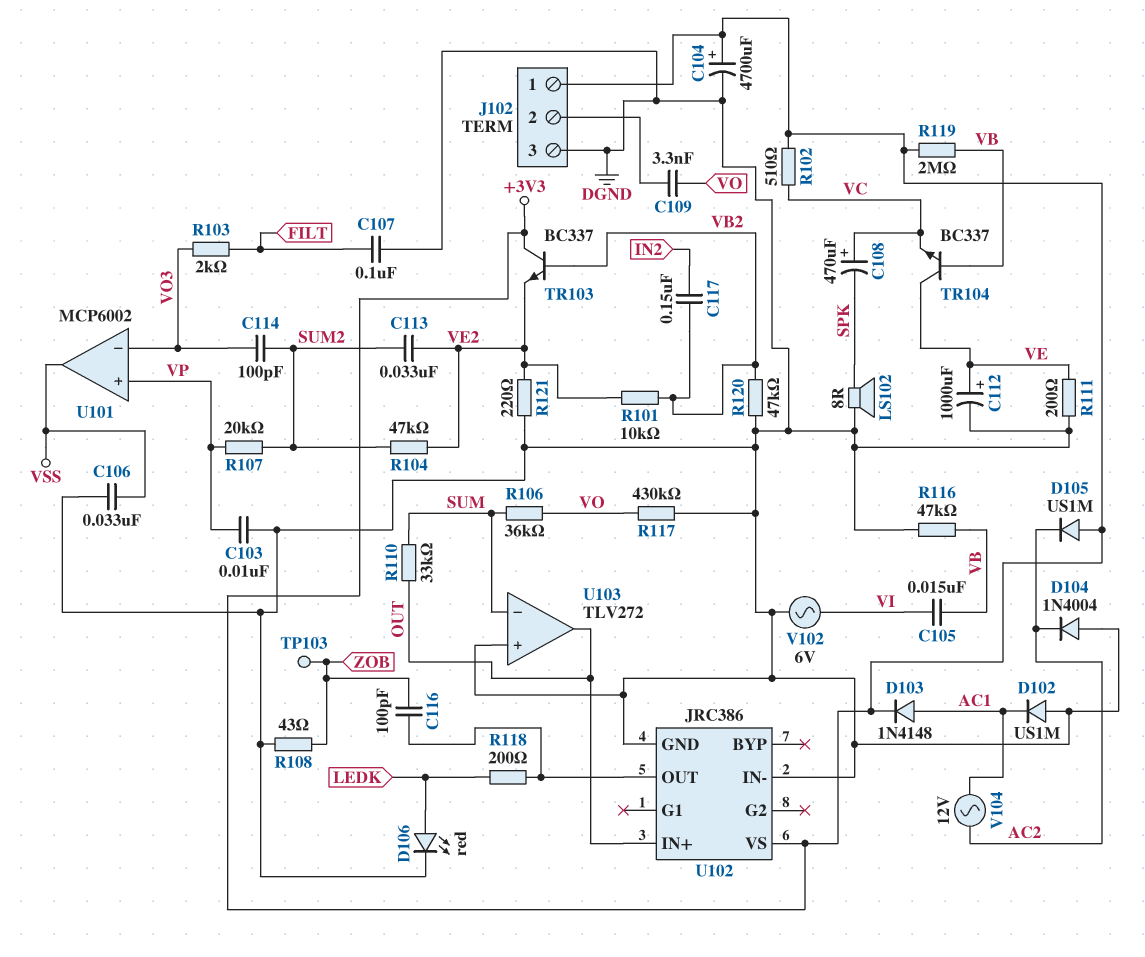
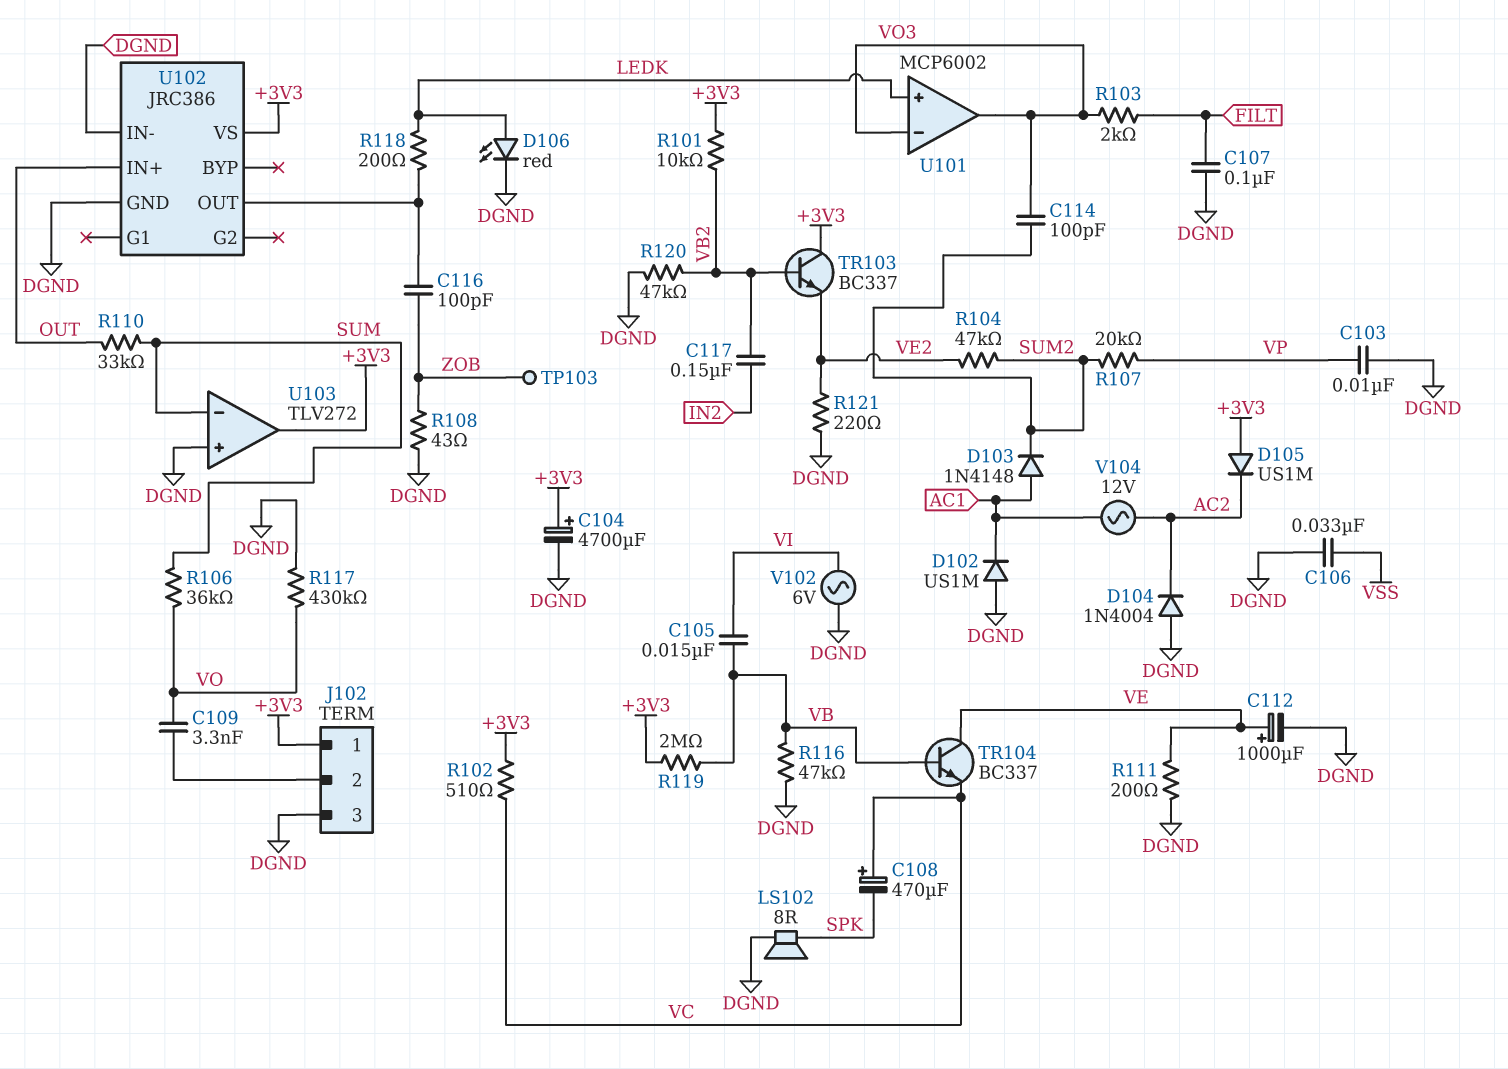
C113: 33nF (SUM2, VE2) -> none
D103: diode 1N4148 (A AC1, K +3V3) -> diode 1N4148 (A AC1, K SUM2)
R101: 10k (VB2, VE2) -> 10k (+3V3, VB2)
U101 pin in+: VP -> LEDK
U101 pin out: VSS -> VO3
U103 pin out: OUT -> +3V3

